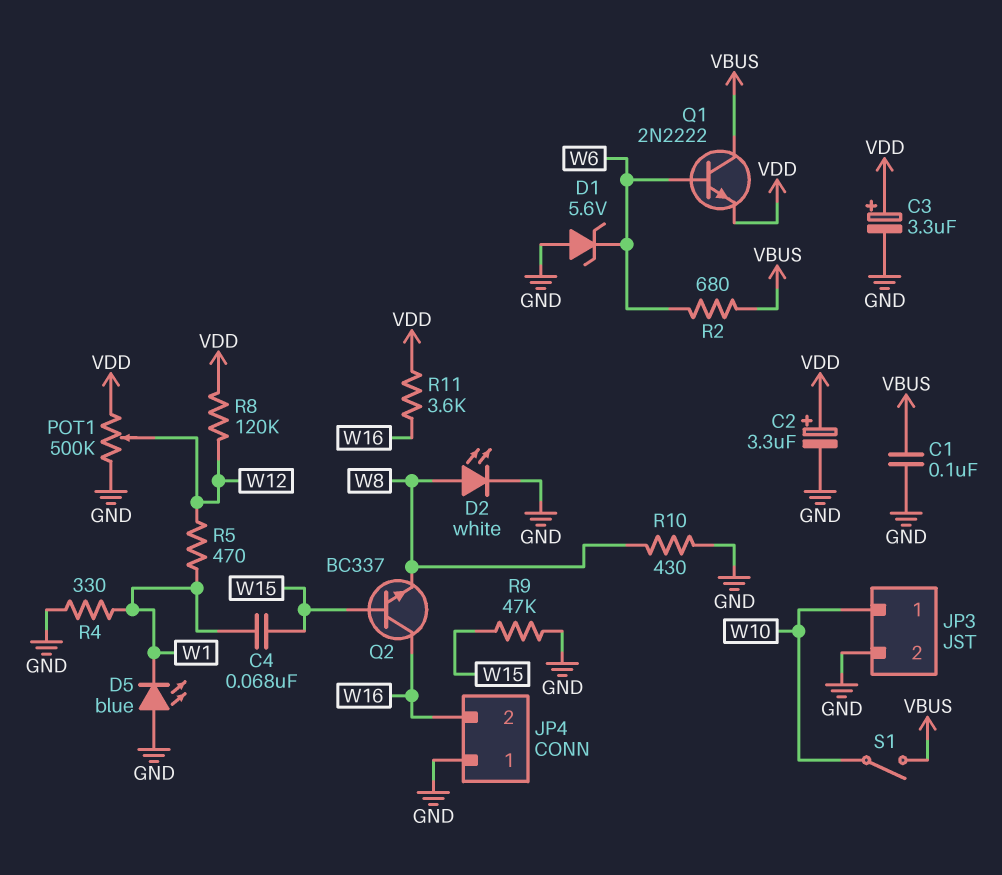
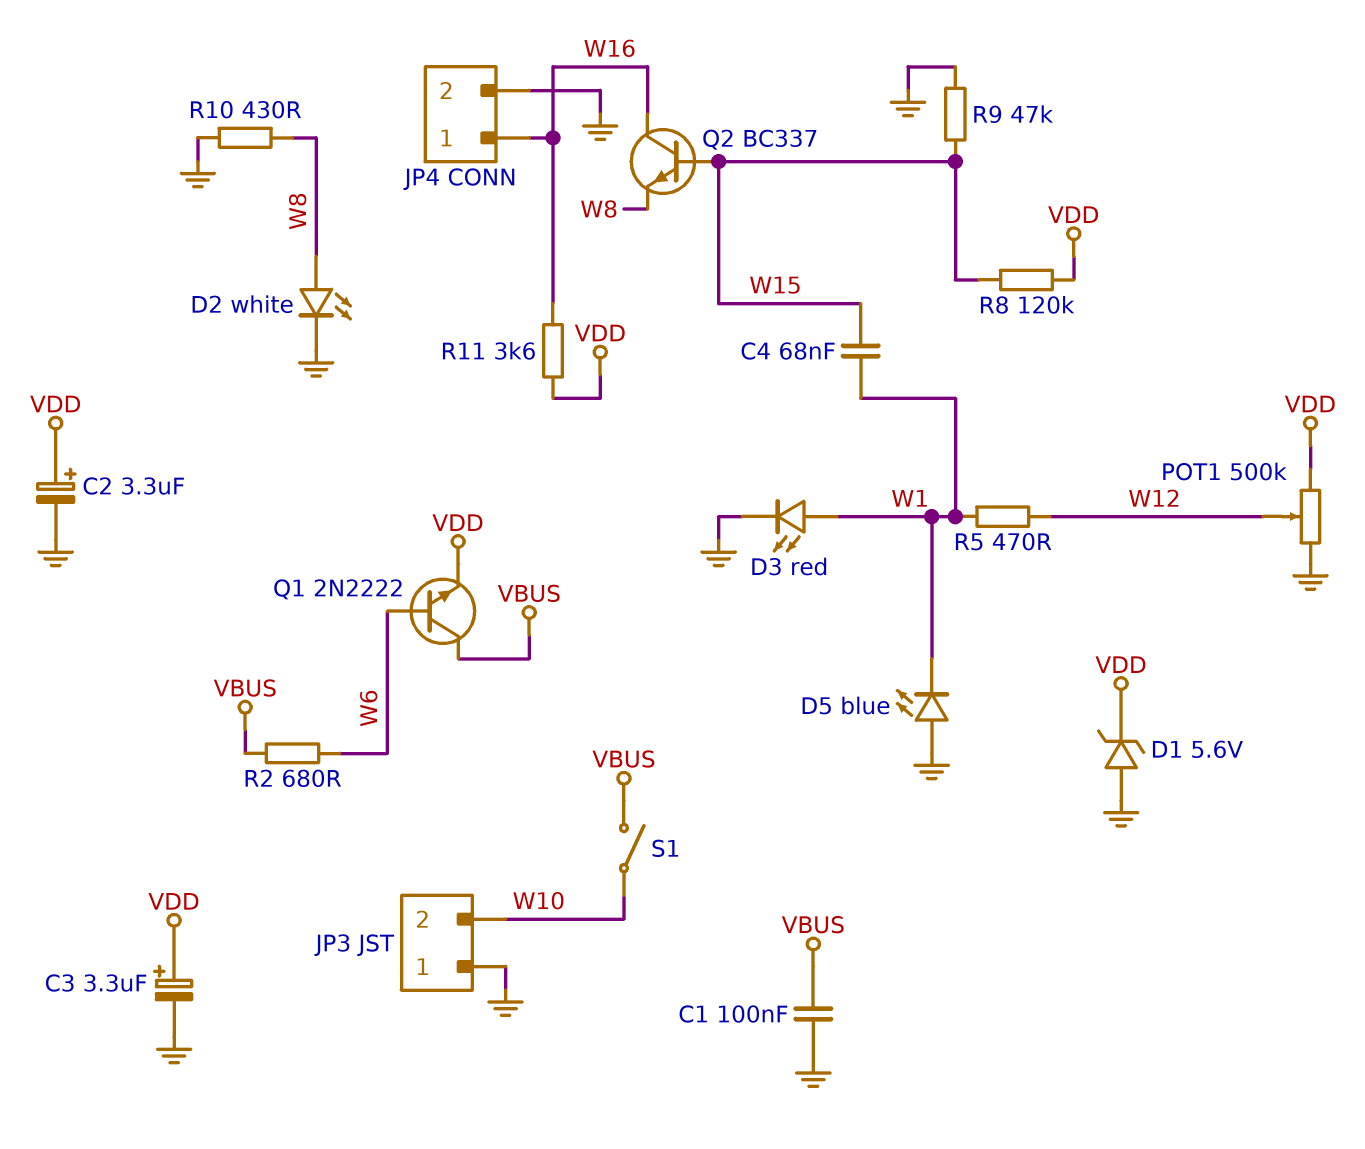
D1: zener 5.6V (A GND, K W6) -> zener 5.6V (A GND, K VDD)
D3: none -> LED red (A W1, K GND)
JP3 pin 1: W10 -> GND
JP3 pin 2: GND -> W10
JP4 pin 1: GND -> W16
JP4 pin 2: W16 -> GND
R4: 330 (GND, W1) -> none
R8: 120k (VDD, W12) -> 120k (VDD, W15)

